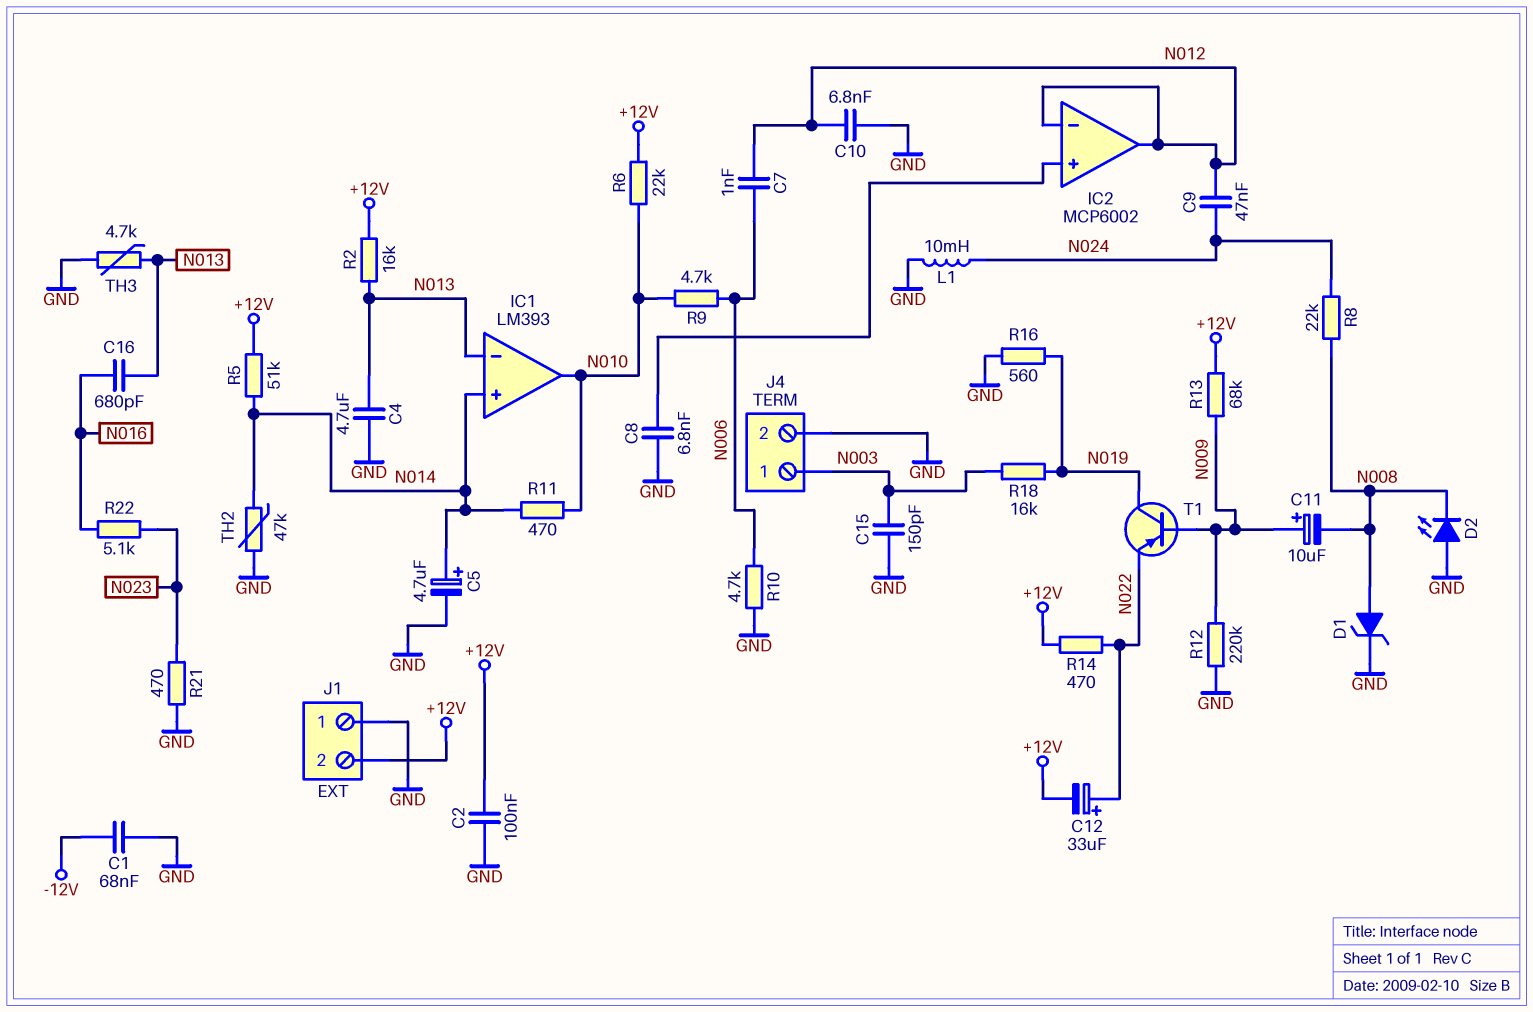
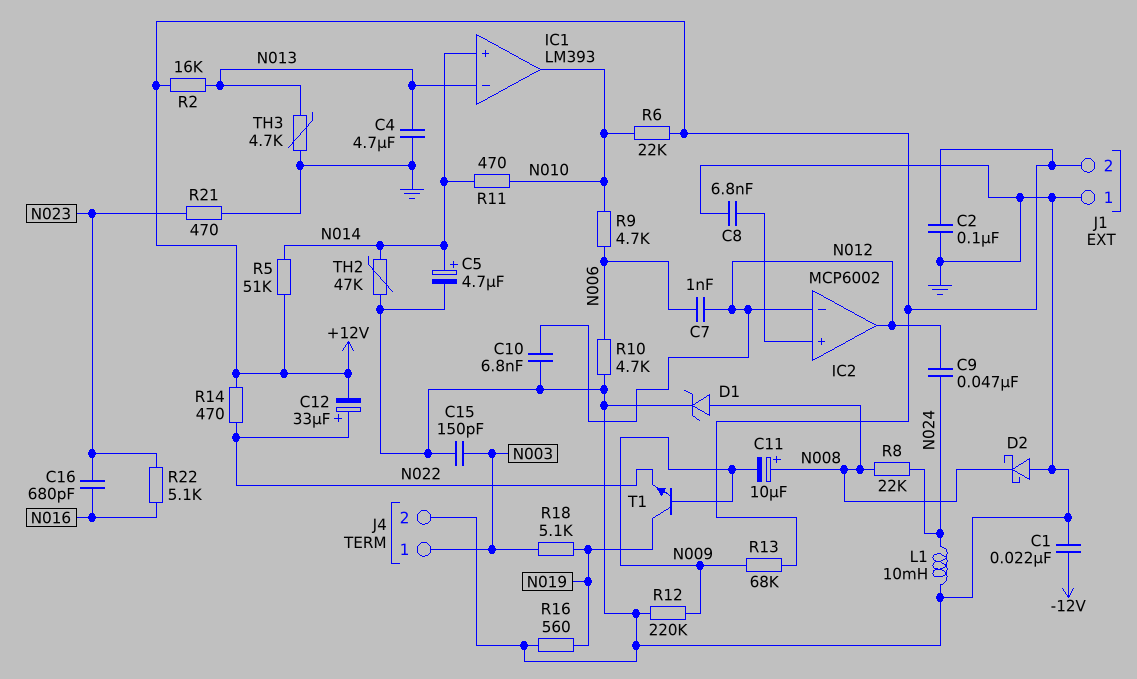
C1: 68nF (-12V, GND) -> 22nF (-12V, GND)
C11: 10uF (plus N009, minus N008) -> 10uF (plus N008, minus N009)
C16: 680pF (N013, N016) -> 680pF (N016, N023)
D2: LED (A GND, K N008) -> schottky (A GND, K N008)
R18: 16k (N003, N019) -> 5.1k (N003, N019)
T1: PNP (B N009, C N019, E N022) -> NPN (B N009, C N019, E N022)

